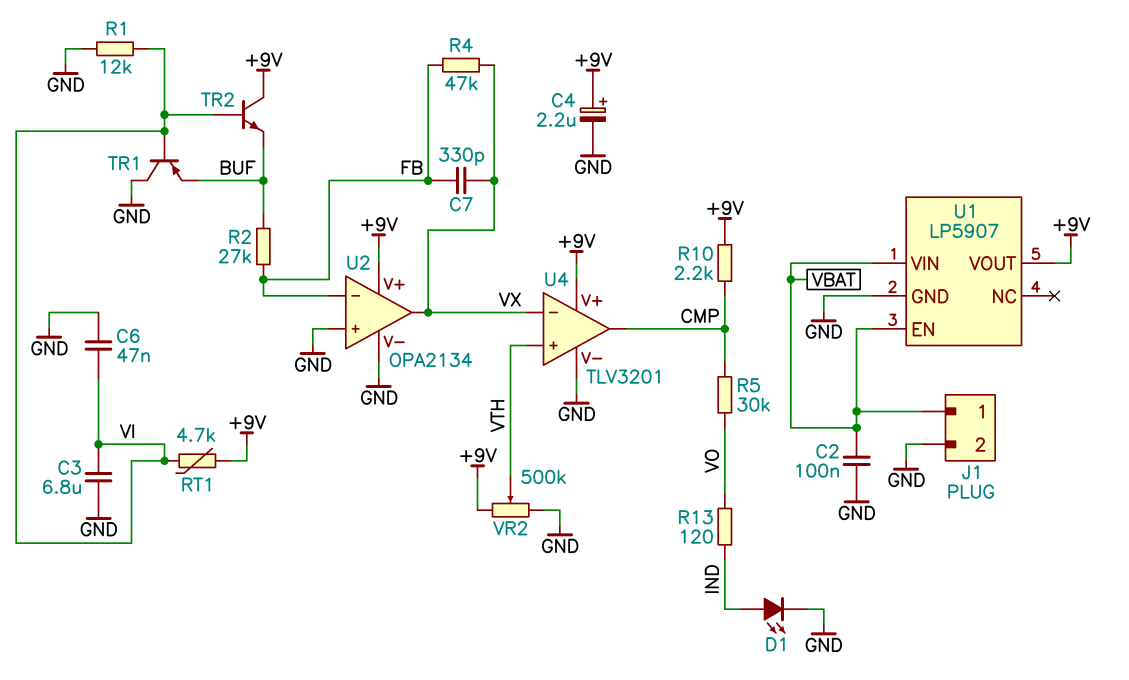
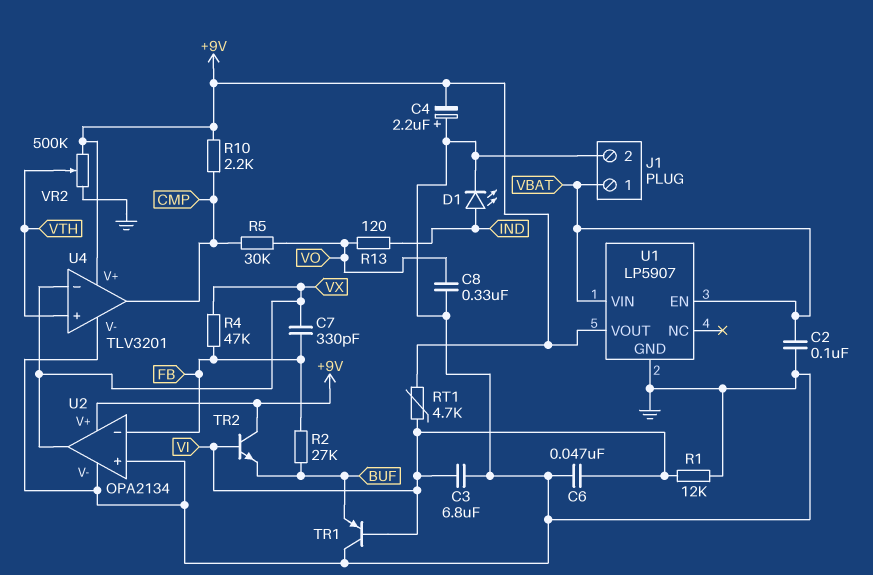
C4: 2.2uF (plus +9V, minus GND) -> 2.2uF (plus GND, minus +9V)
C8: none -> 330nF (GND, VO)

